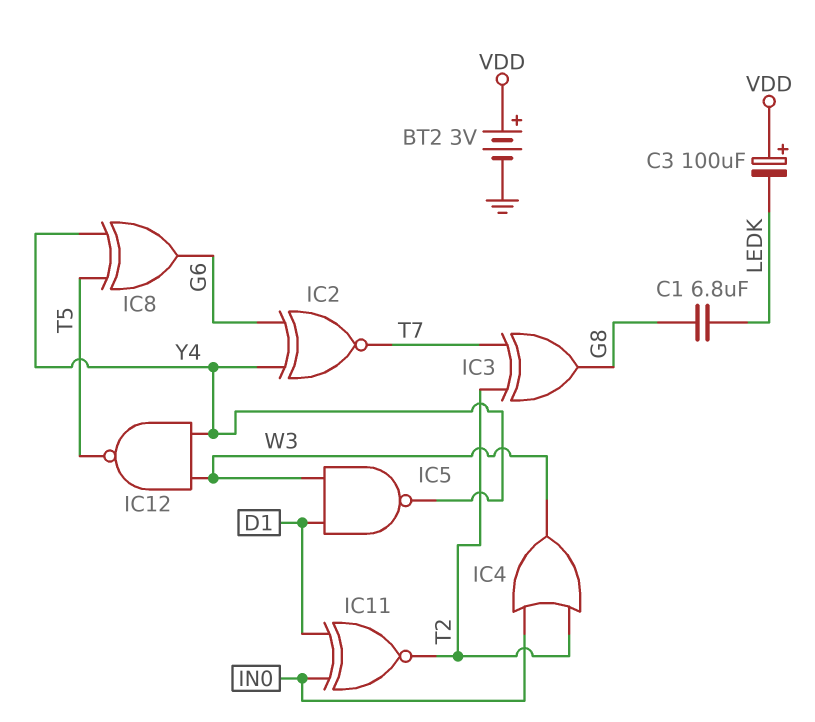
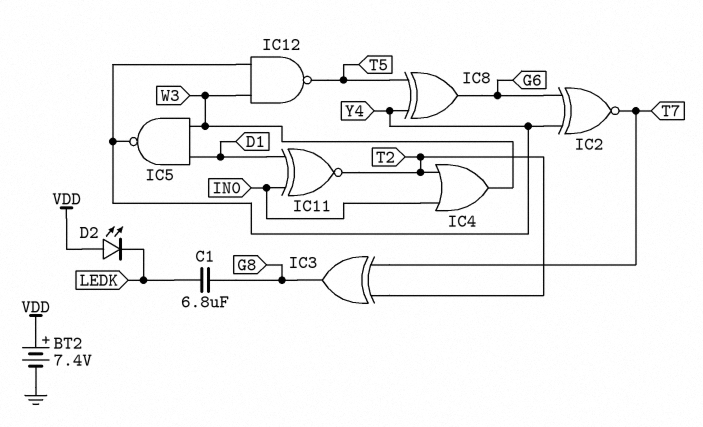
BT2: 3V (plus VDD, minus GND) -> 7.4V (plus VDD, minus GND)
C3: 100uF (plus VDD, minus LEDK) -> none
D2: none -> LED (A VDD, K LEDK)

